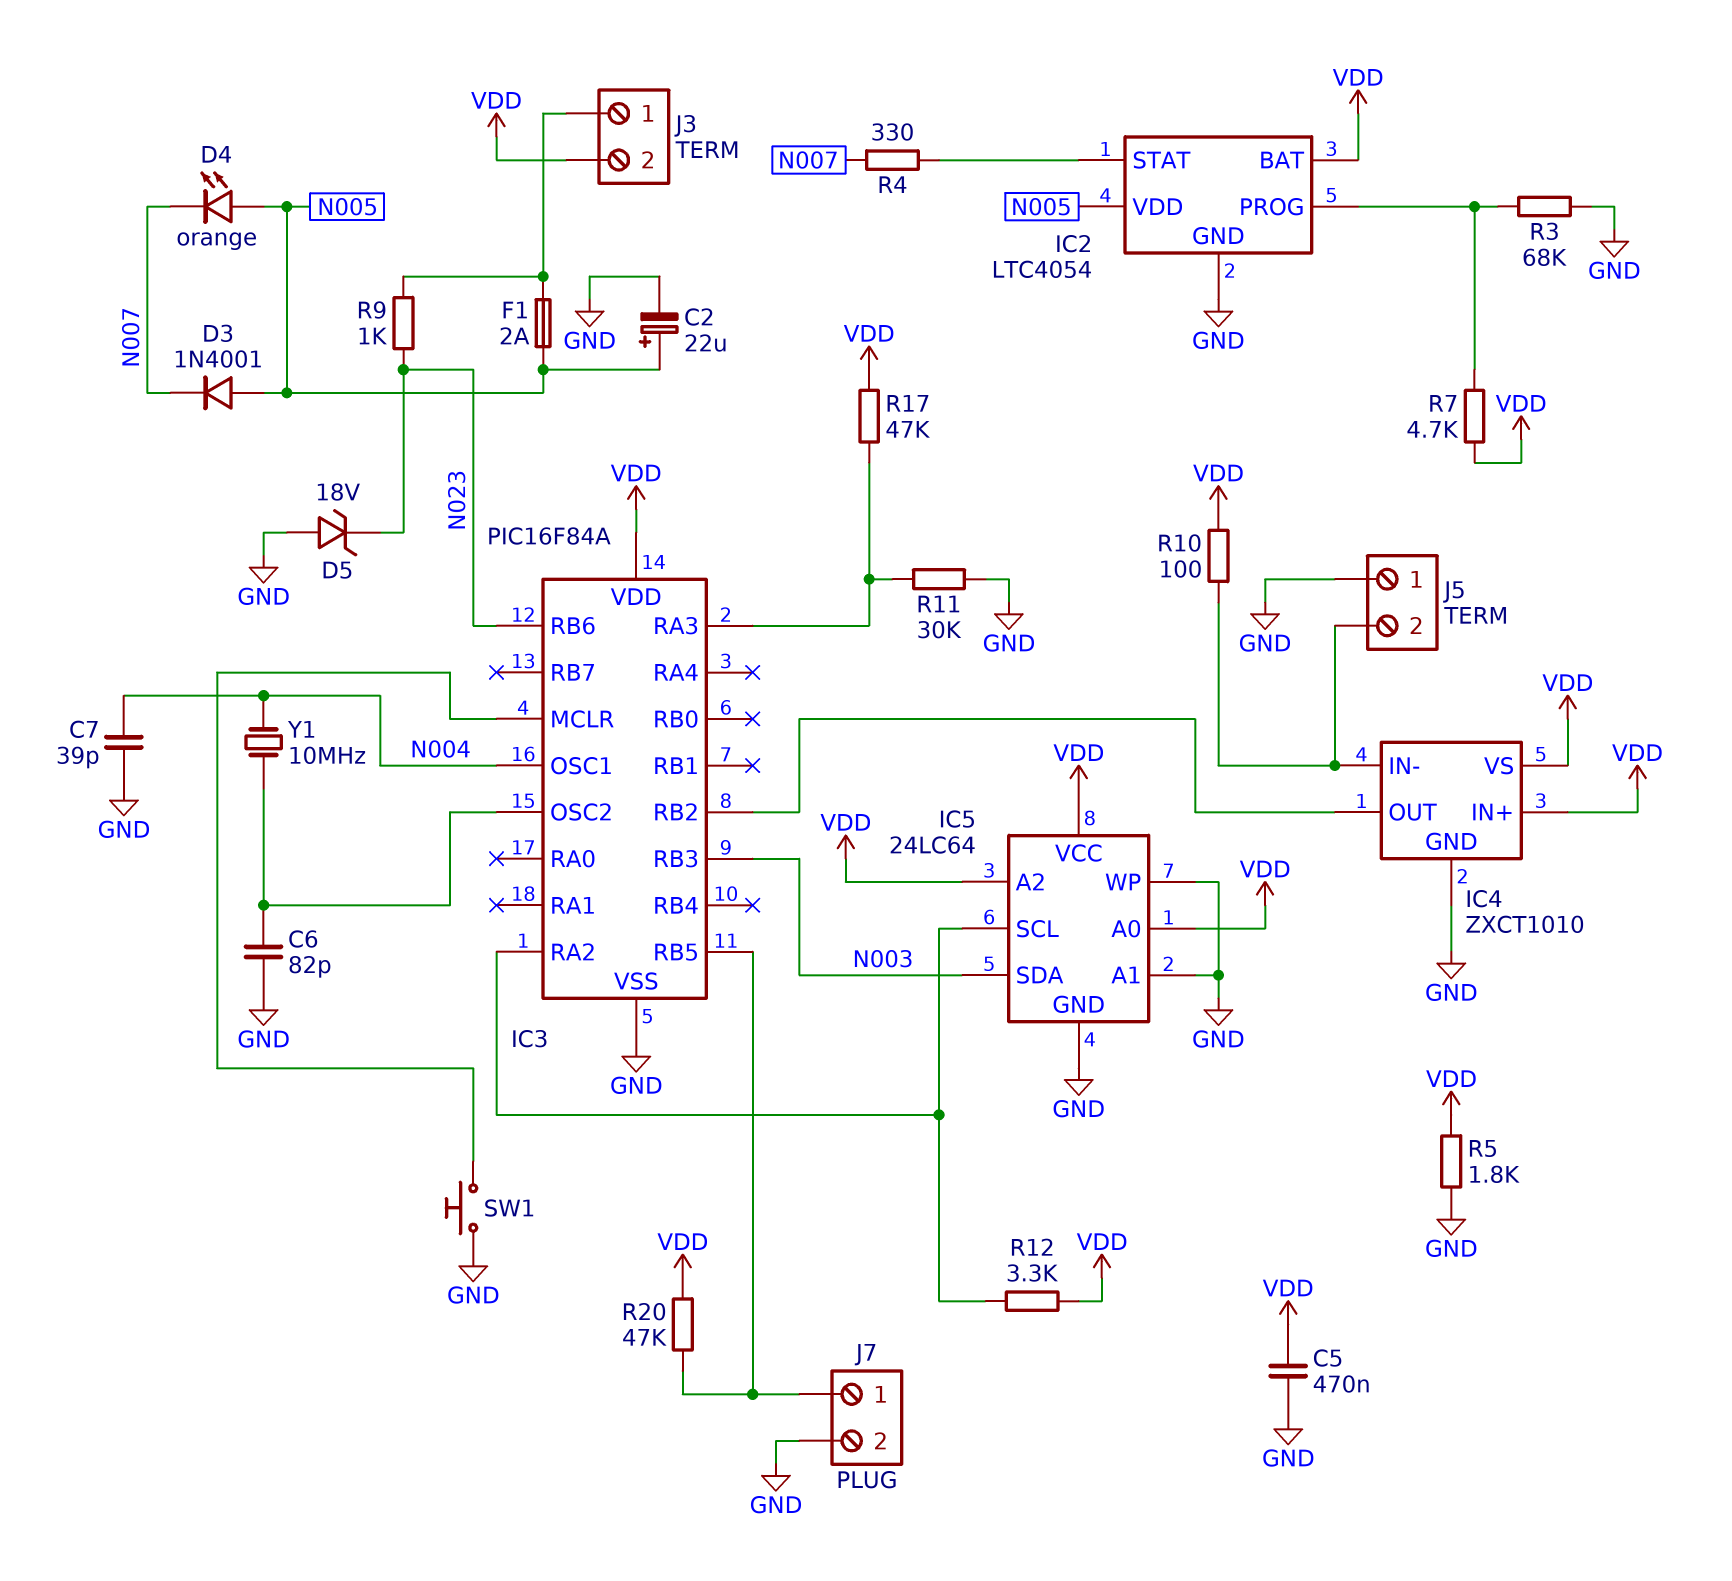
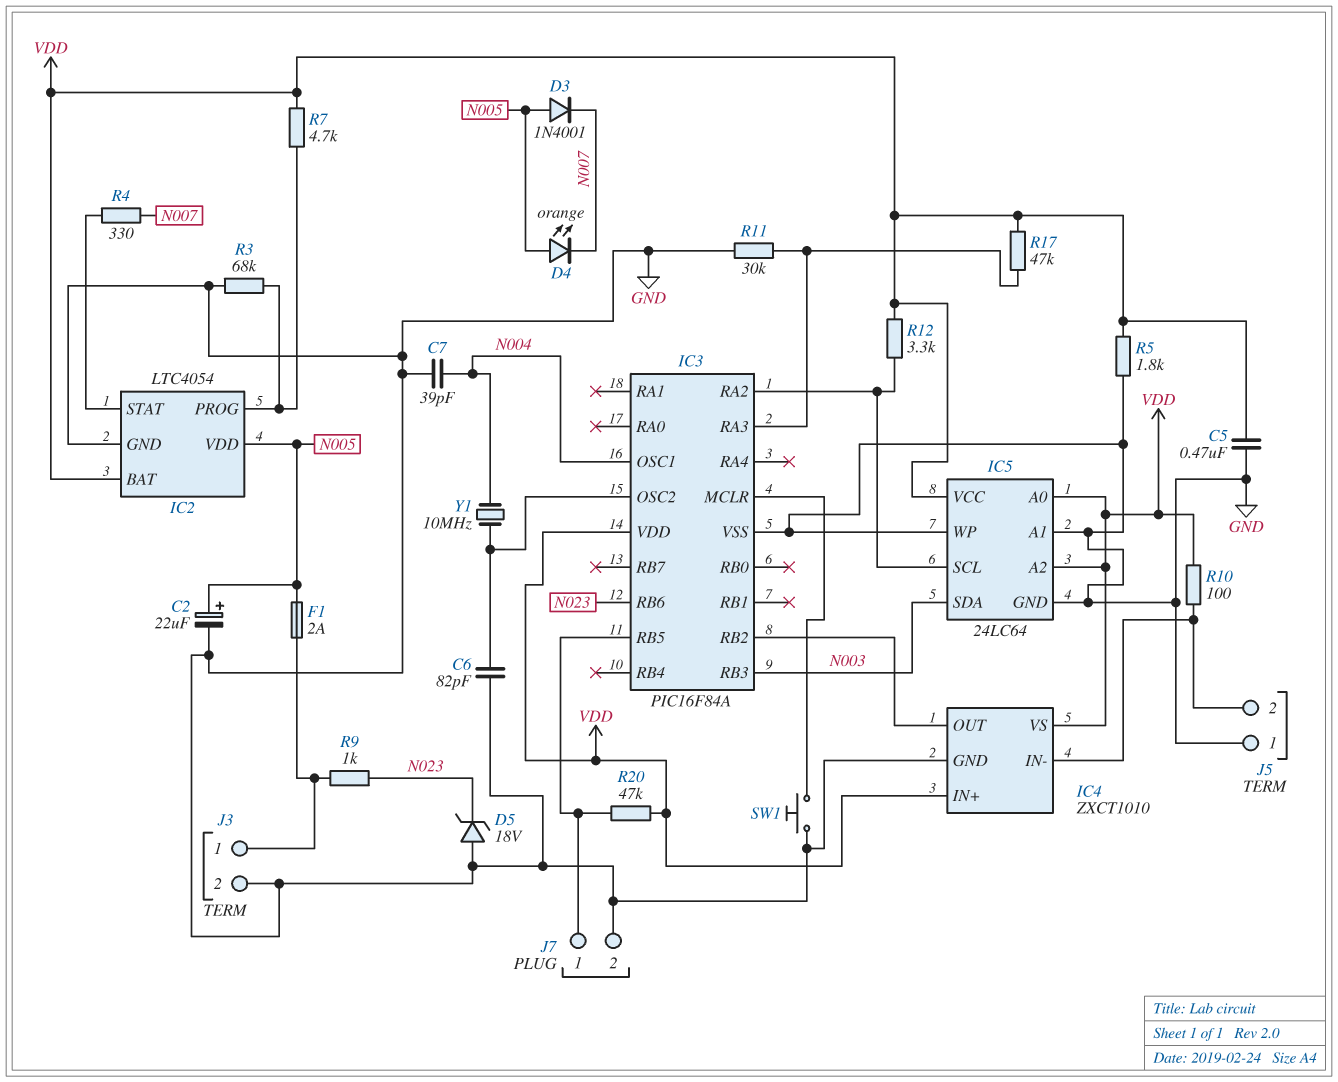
J3 pin 2: VDD -> GND

